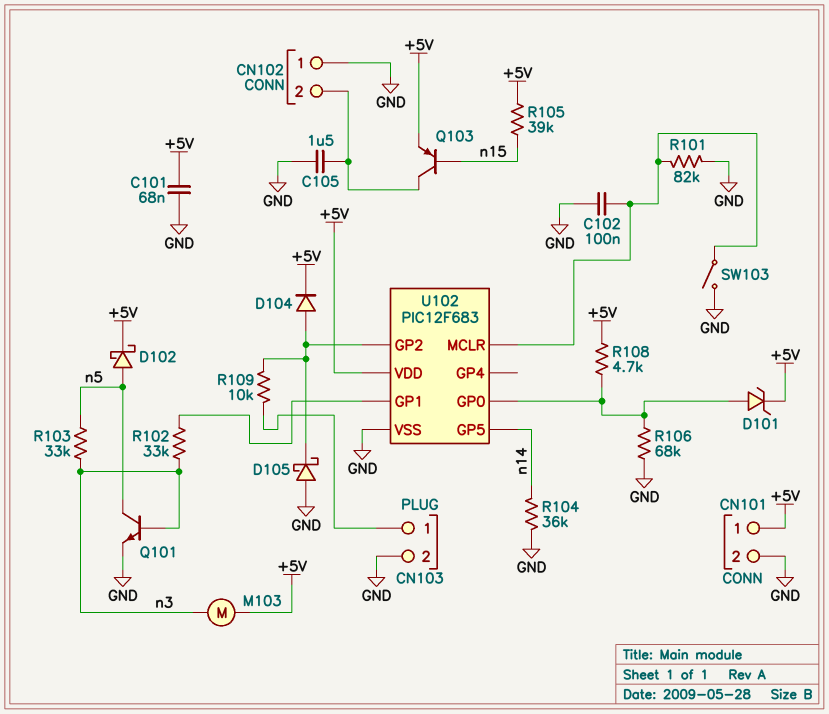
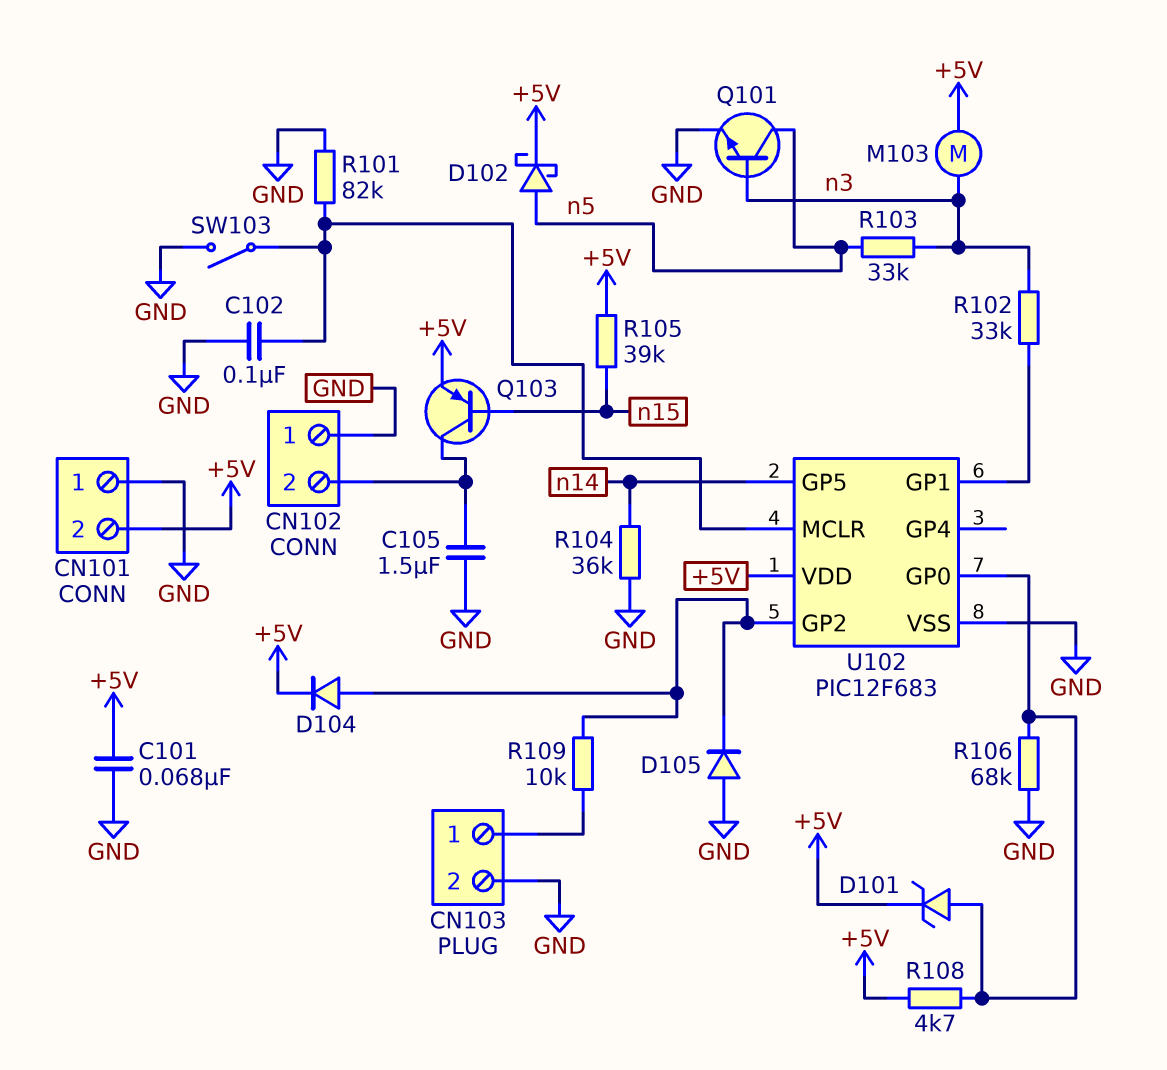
CN101 pin 1: +5V -> GND
CN101 pin 2: GND -> +5V
D105: schottky (A GND, K U102/GP2) -> diode (A GND, K U102/GP2)

